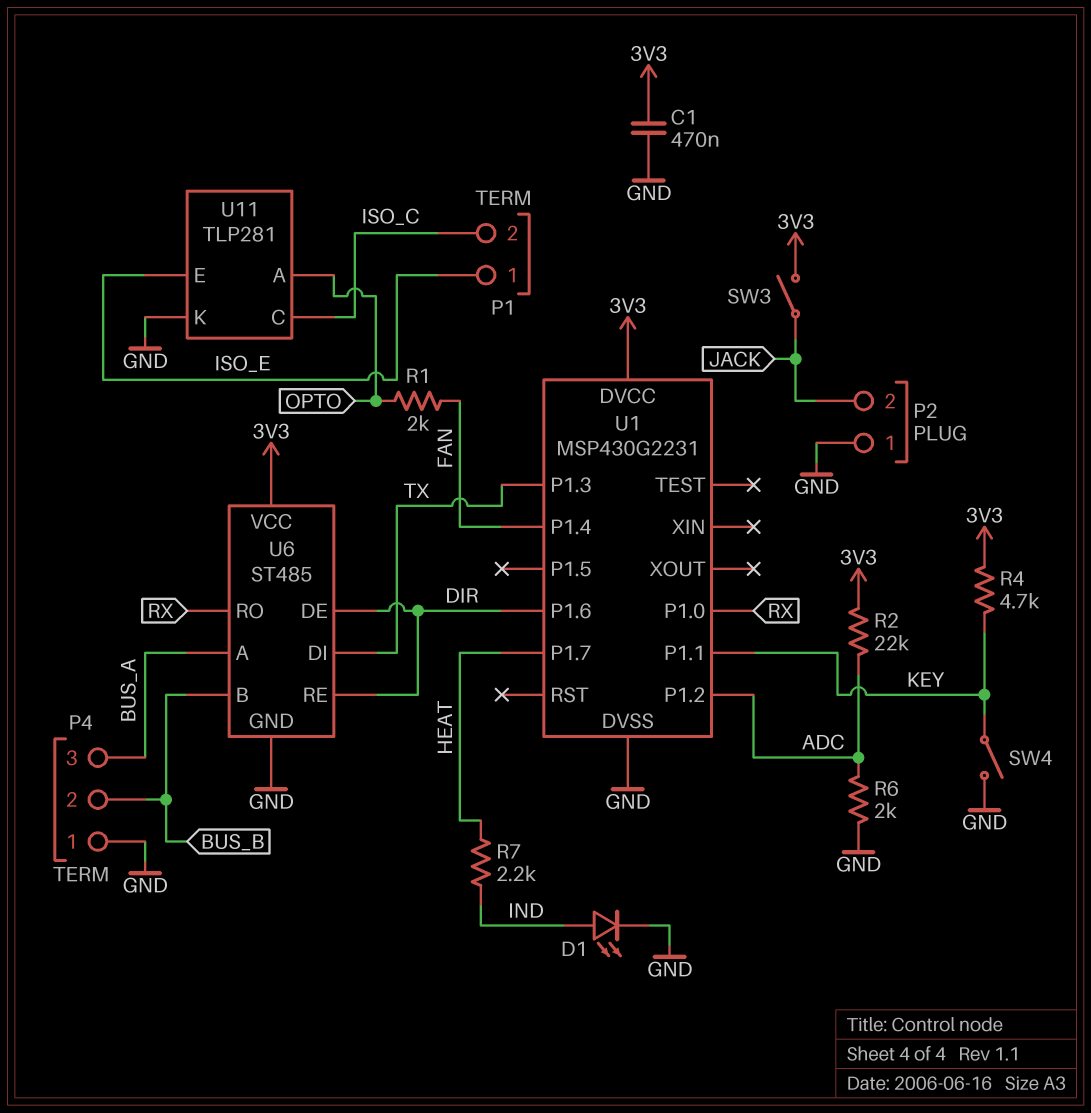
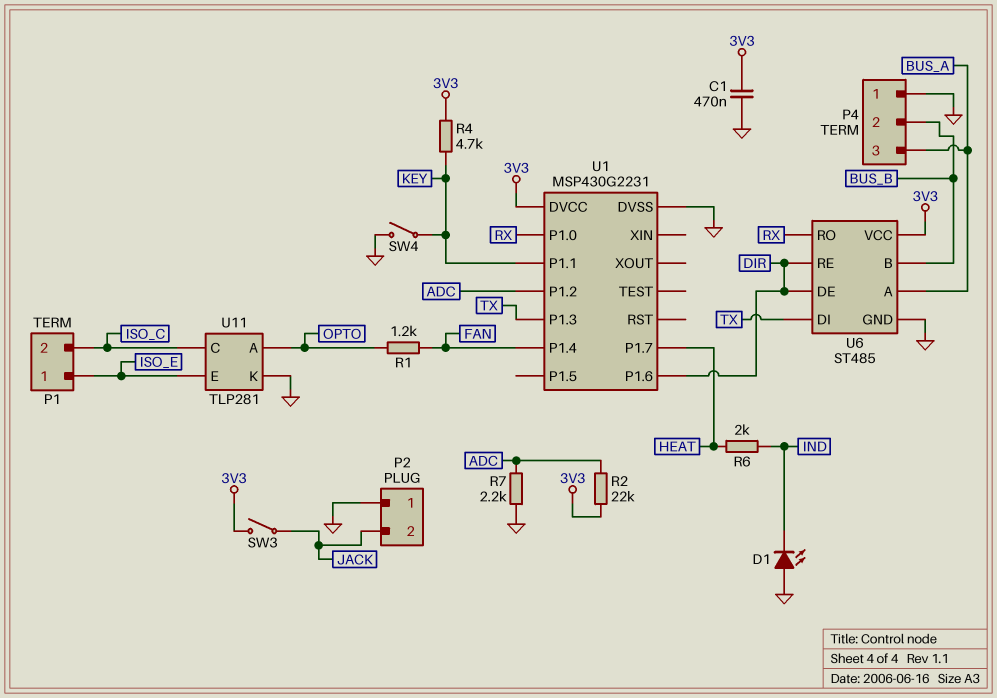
D1: LED (A IND, K GND) -> LED (A GND, K IND)
R1: 2k (FAN, OPTO) -> 1.2k (FAN, OPTO)
R6: 2k (ADC, GND) -> 2k (HEAT, IND)
R7: 2.2k (HEAT, IND) -> 2.2k (ADC, GND)

